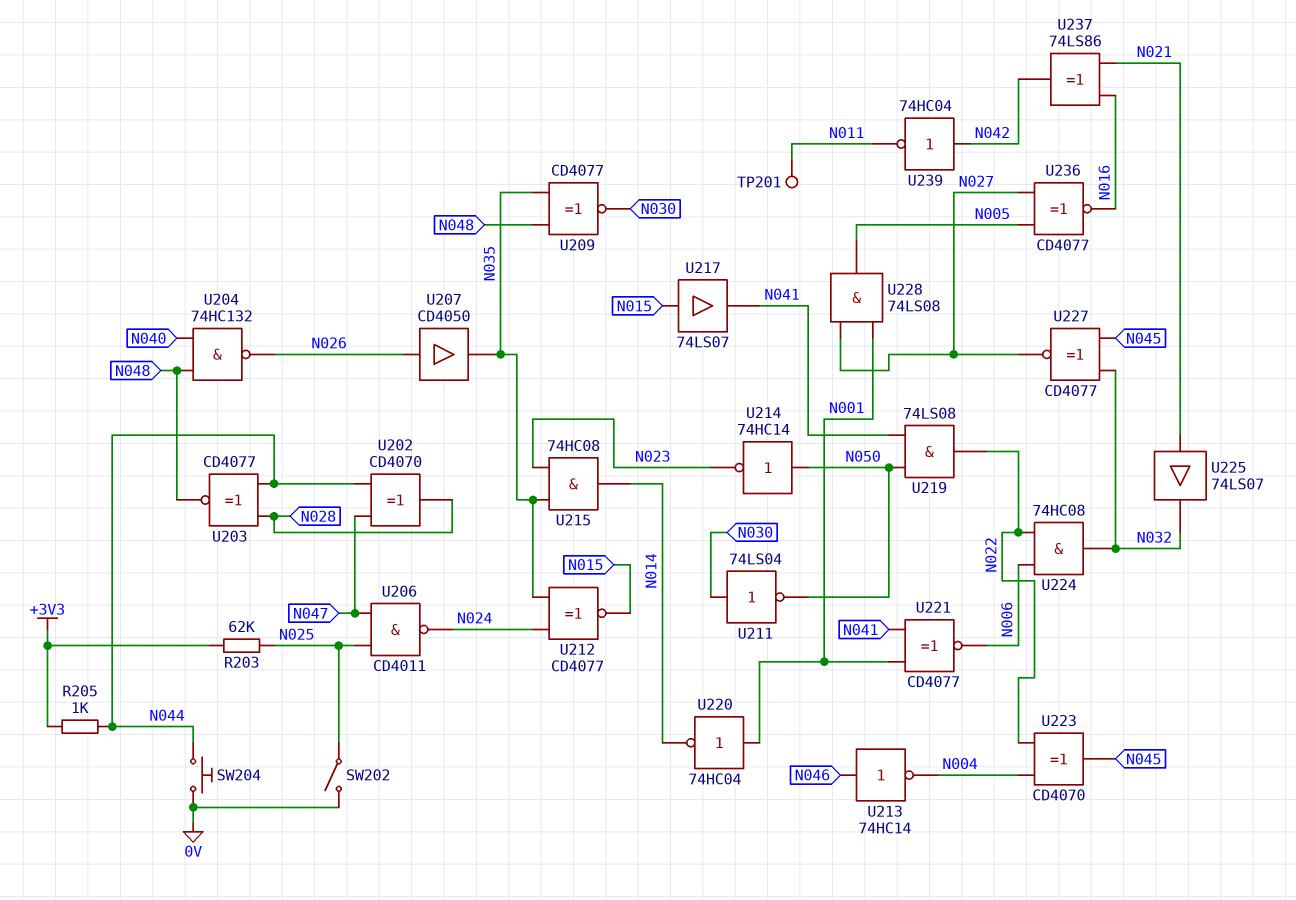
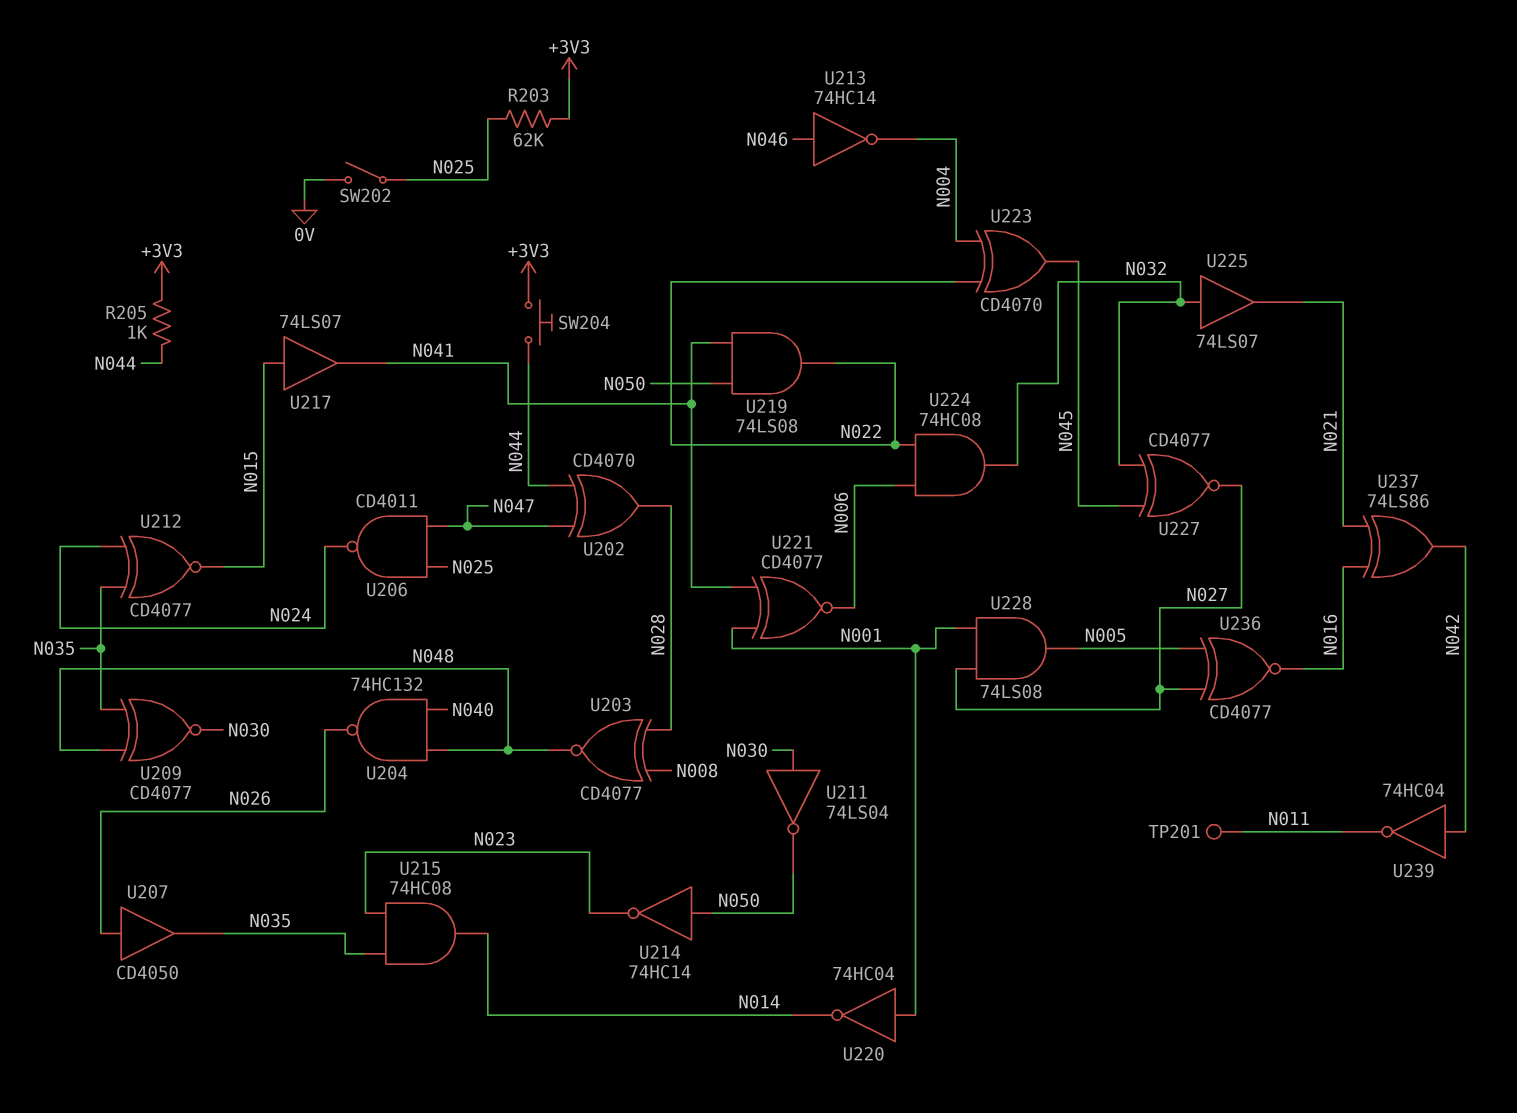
SW204: button (0V, N044) -> button (+3V3, N044)
U203: XNOR CD4077 (in N028, in N044, out N048) -> XNOR CD4077 (in N008, in N028, out N048)
U225: buffer 74LS07 (in N021, out N032) -> buffer 74LS07 (in N032, out N021)

